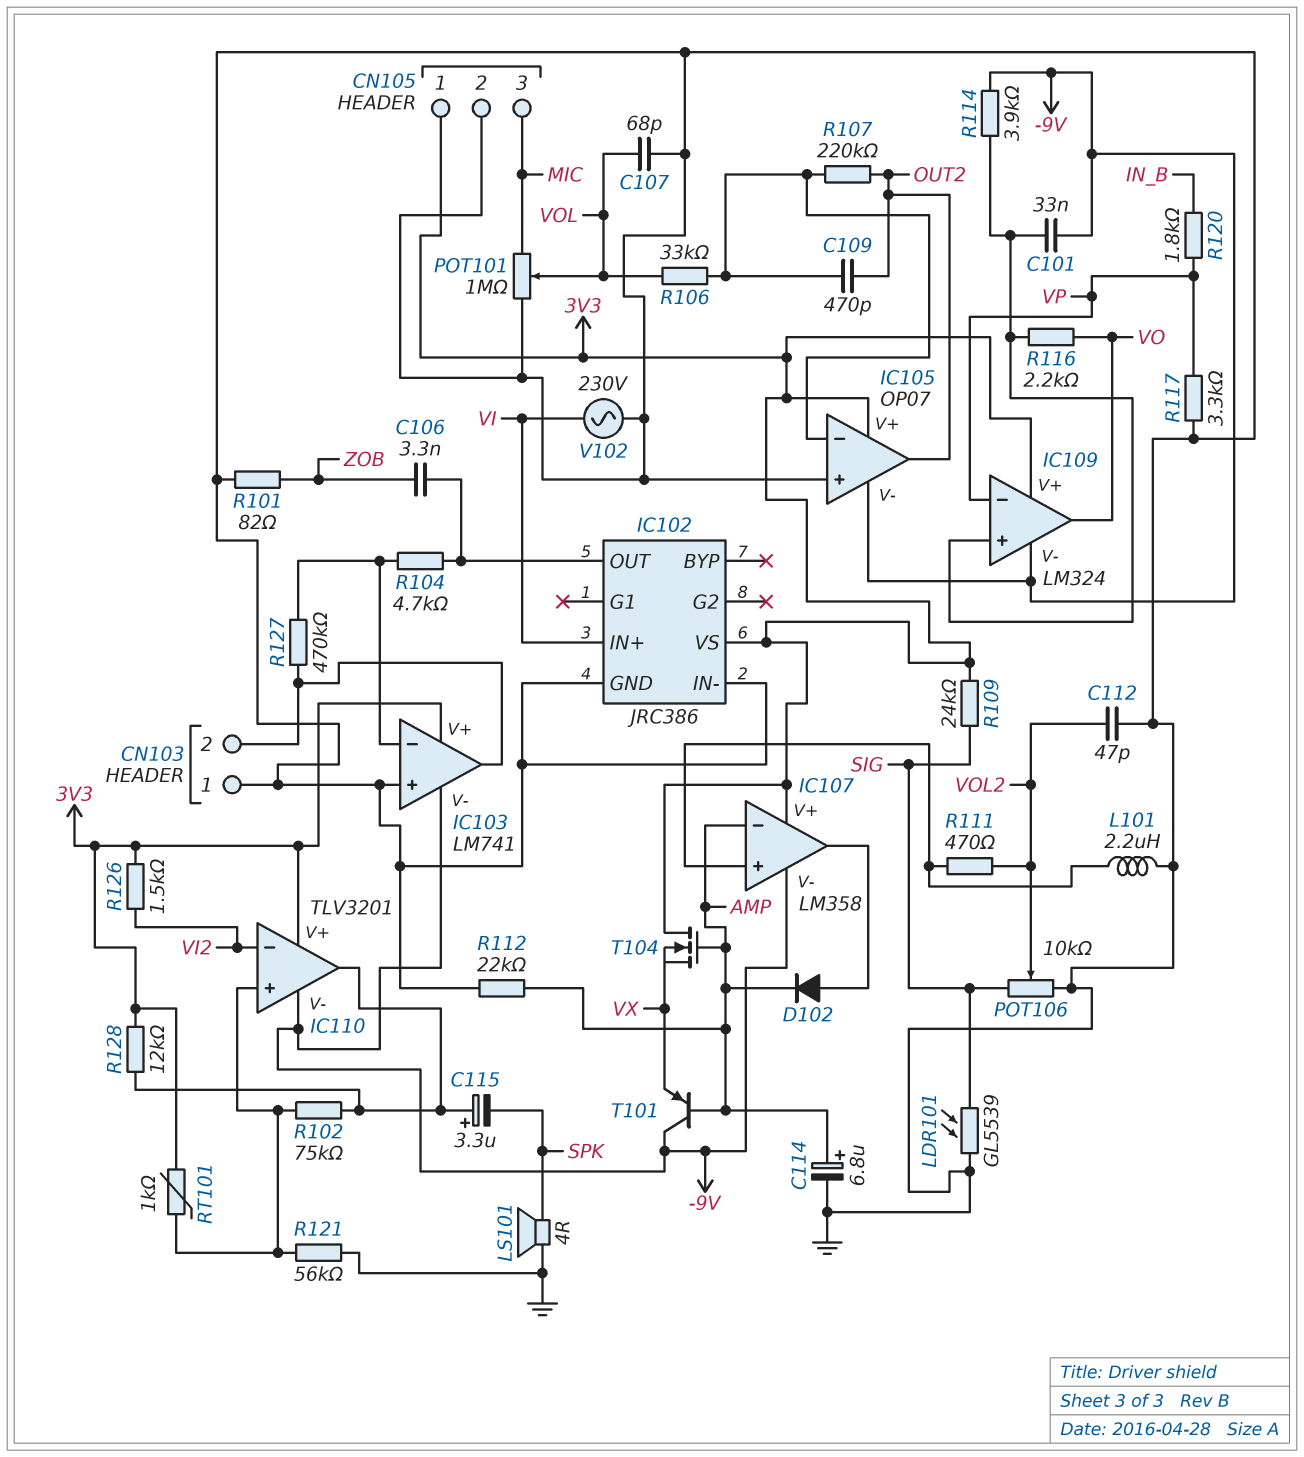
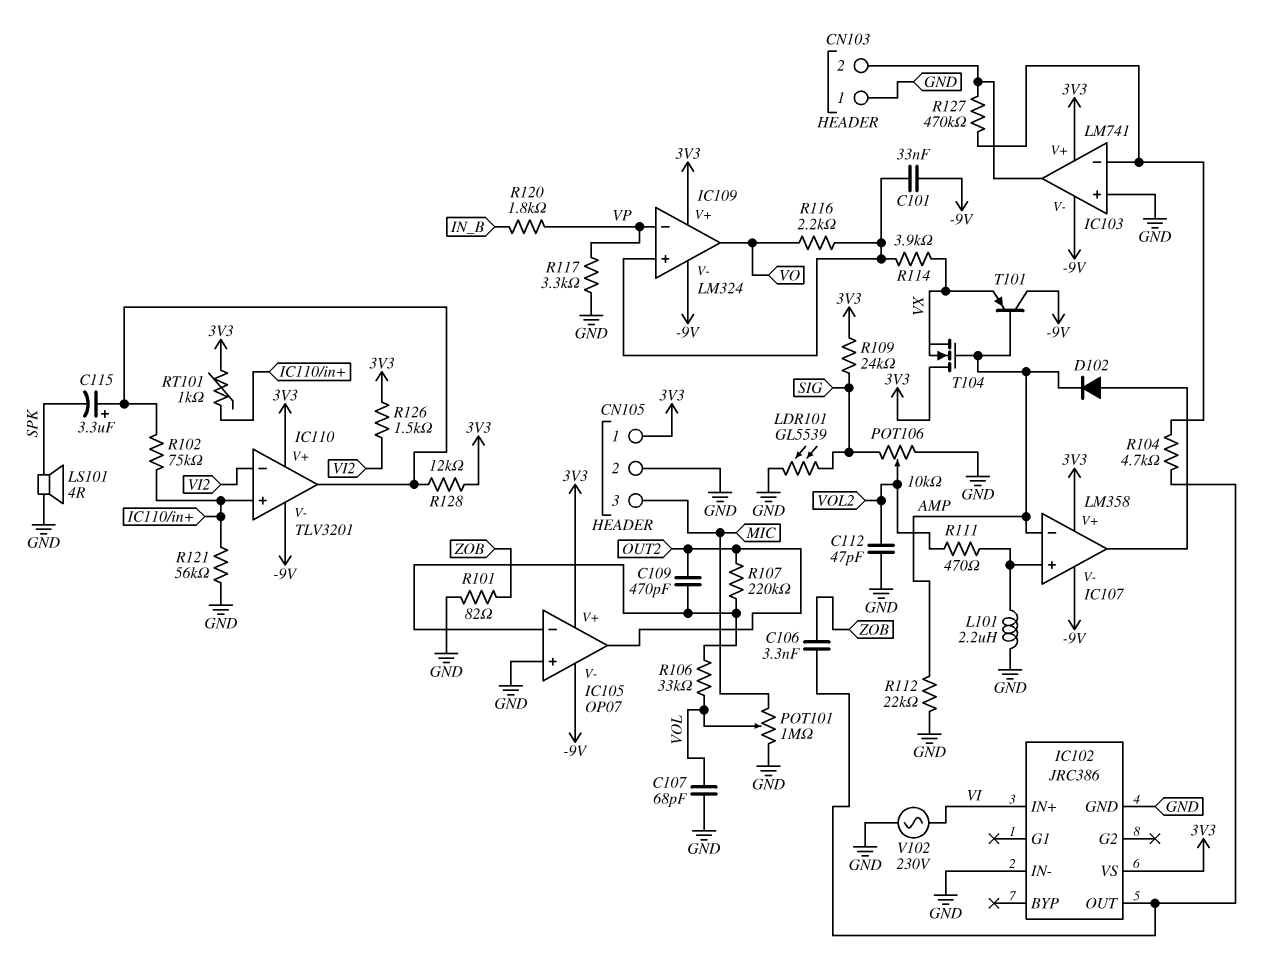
C114: 6.8uF (plus AMP, minus GND) -> none
R114: 3.9k (-9V, IC109/in+) -> 3.9k (IC109/in+, VX)

